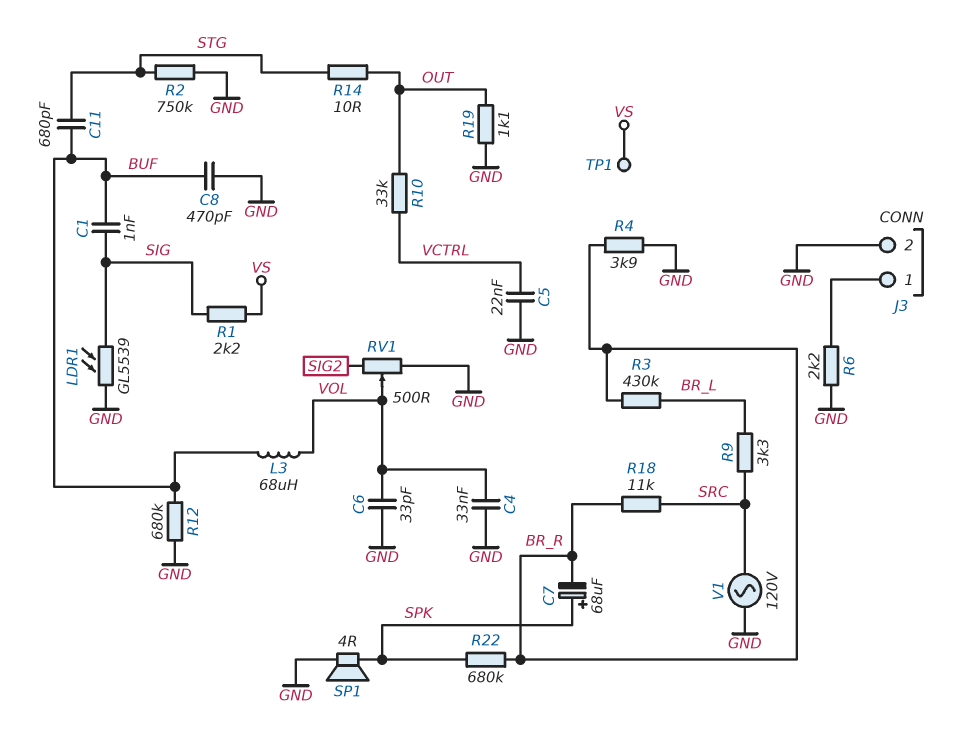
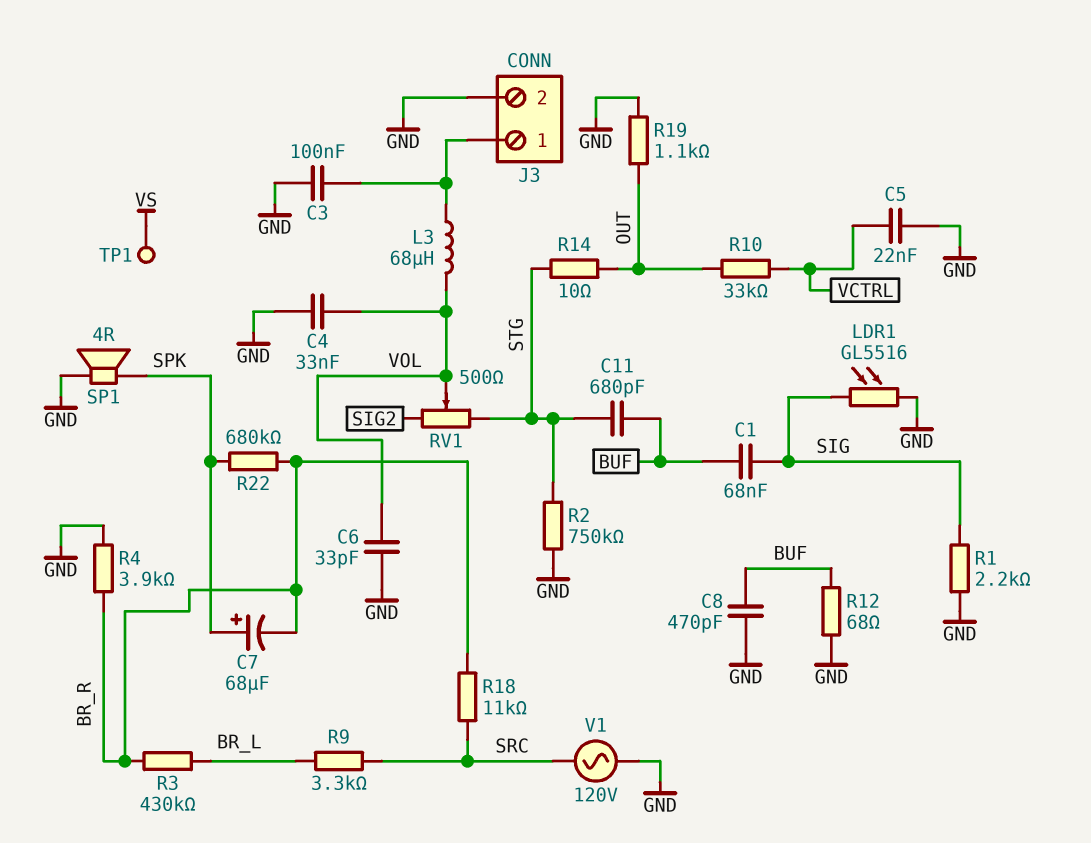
C1: 1nF (BUF, SIG) -> 68nF (BUF, SIG)
C3: none -> 100nF (GND, J3/1)
L3: 68uH (BUF, VOL) -> 68uH (J3/1, VOL)
LDR1: GL5539 (GND, SIG) -> GL5516 (GND, SIG)
R1: 2.2k (SIG, VS) -> 2.2k (GND, SIG)
R6: 2.2k (GND, J3/1) -> none
R12: 680k (BUF, GND) -> 68 (BUF, GND)
RV1: 500 (GND, SIG2, wiper VOL) -> 500 (SIG2, STG, wiper VOL)

